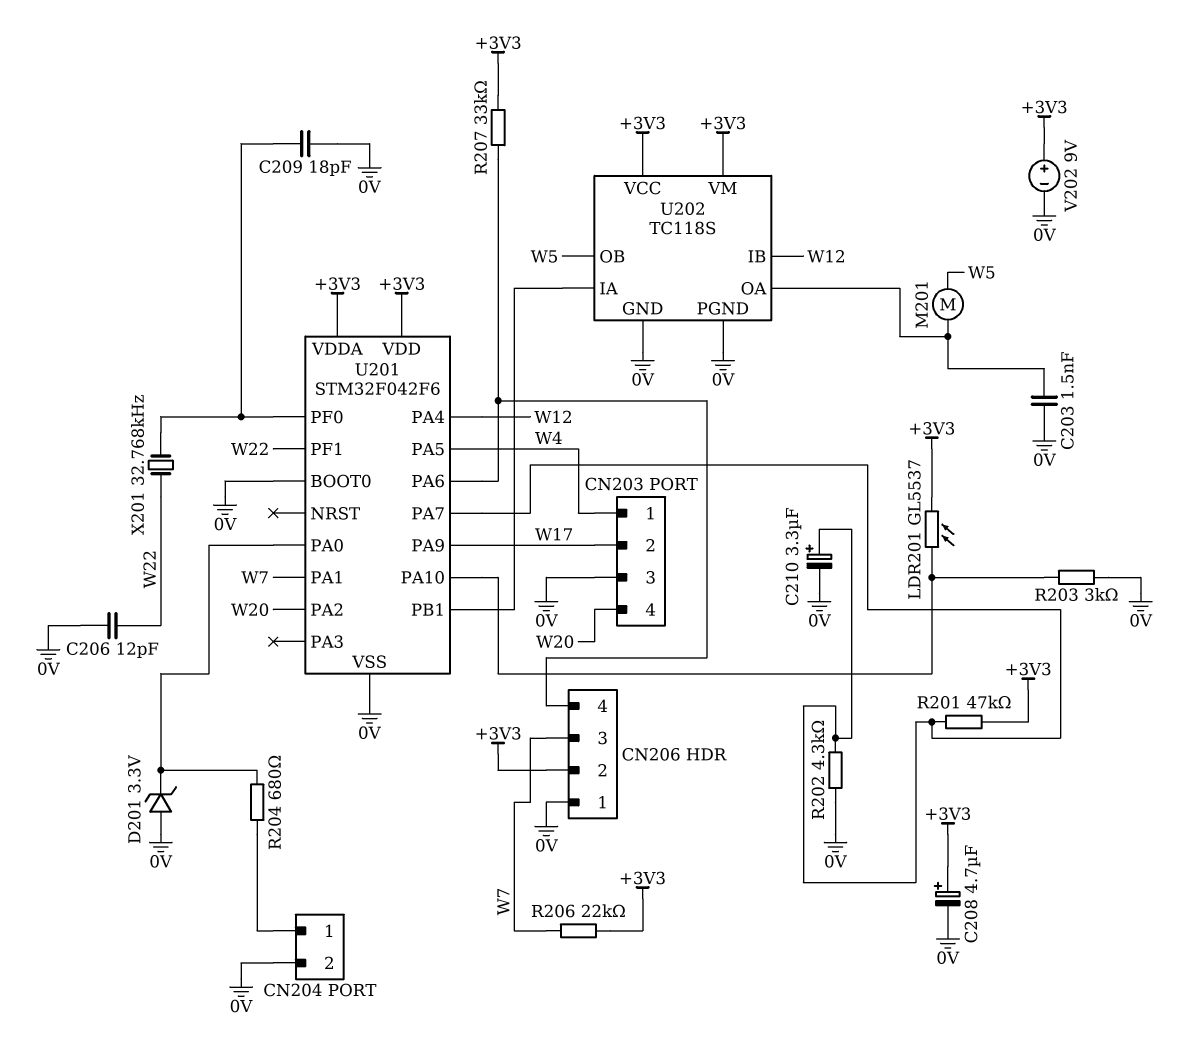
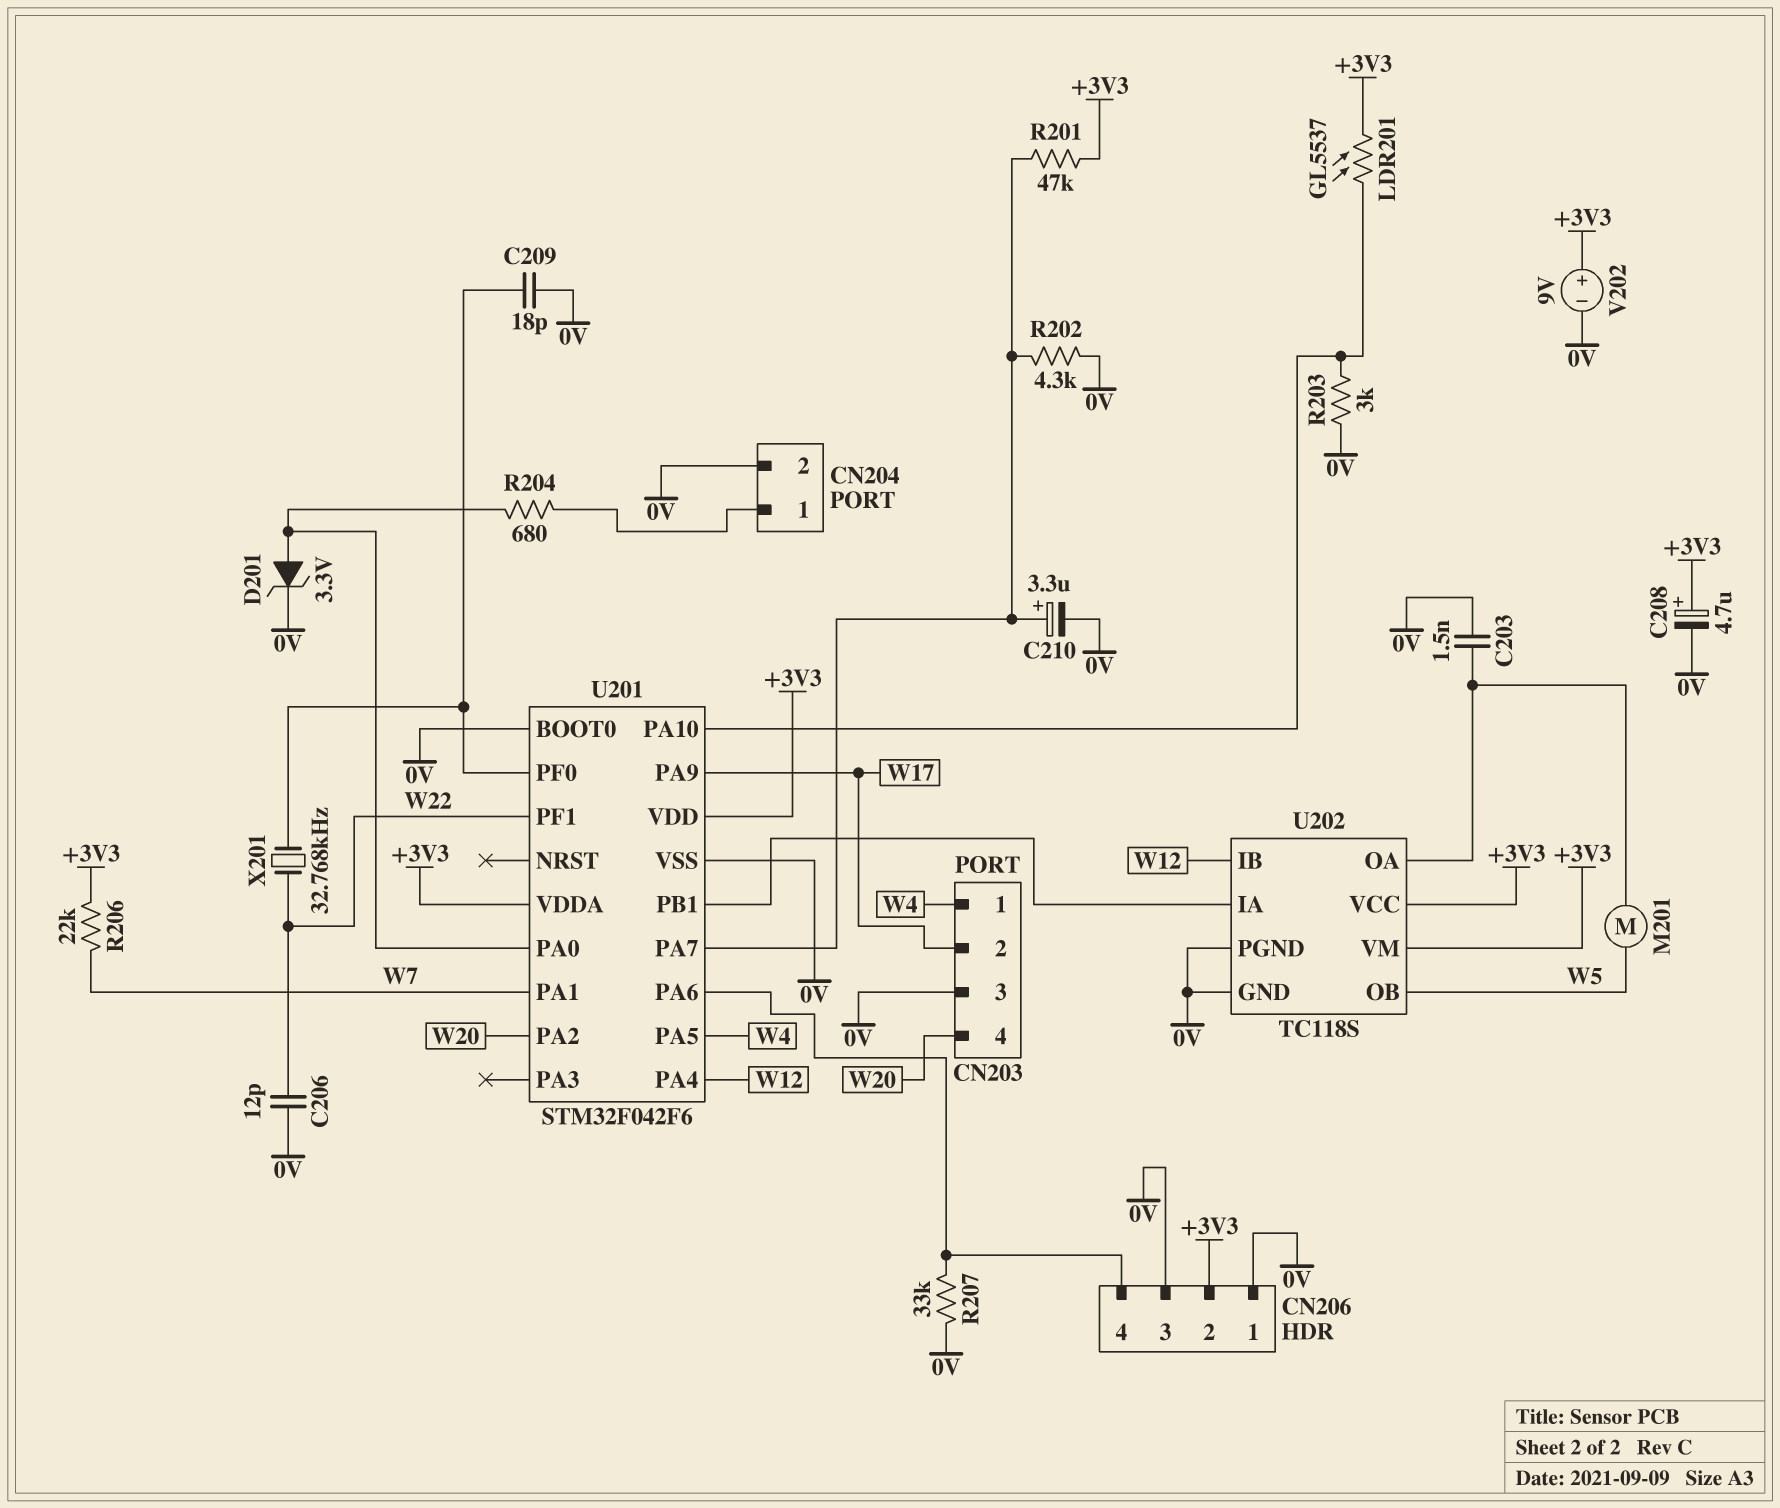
CN206 pin 3: W7 -> 0V
D201: zener 3.3V (A 0V, K U201/PA0) -> zener 3.3V (A U201/PA0, K 0V)
R207: 33k (+3V3, CN206/4) -> 33k (0V, CN206/4)

